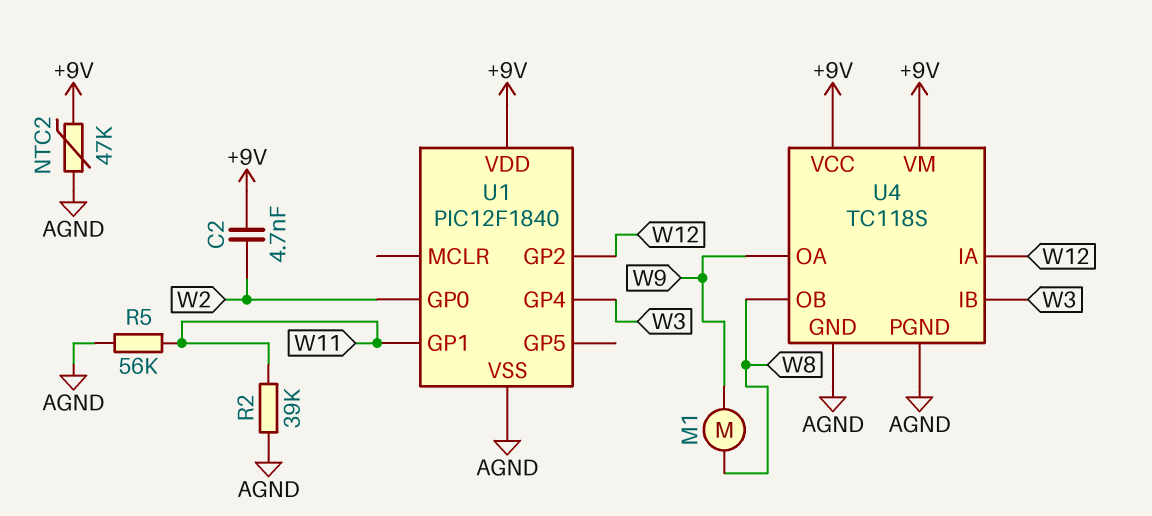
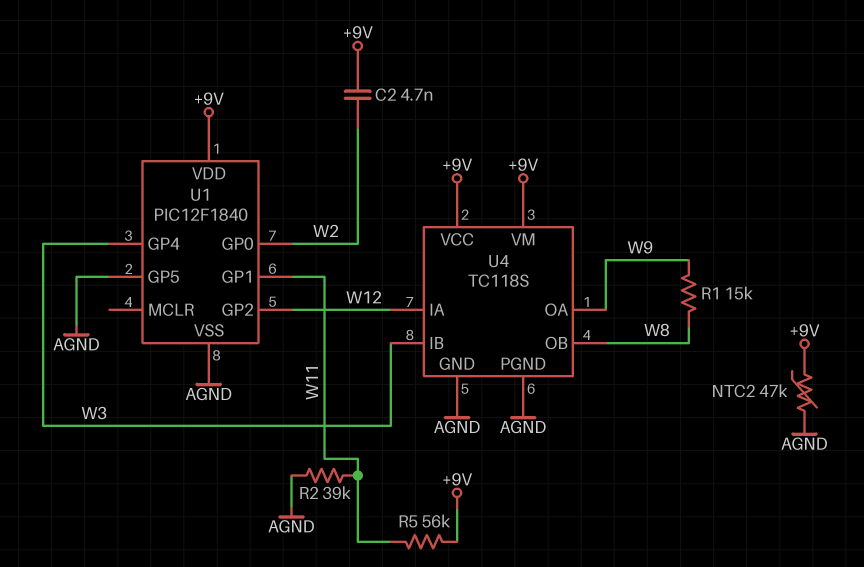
M1: motor (W8, W9) -> none
R1: none -> 15k (W8, W9)
R5: 56k (AGND, W11) -> 56k (+9V, W11)
U1 pin GP5: none -> AGND

